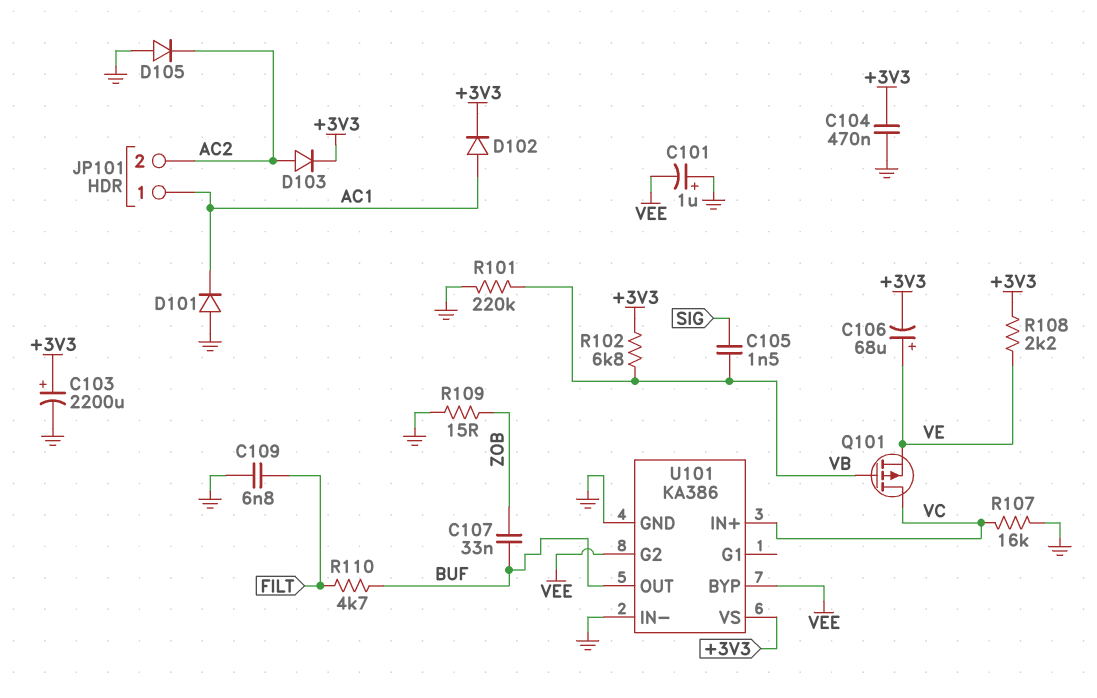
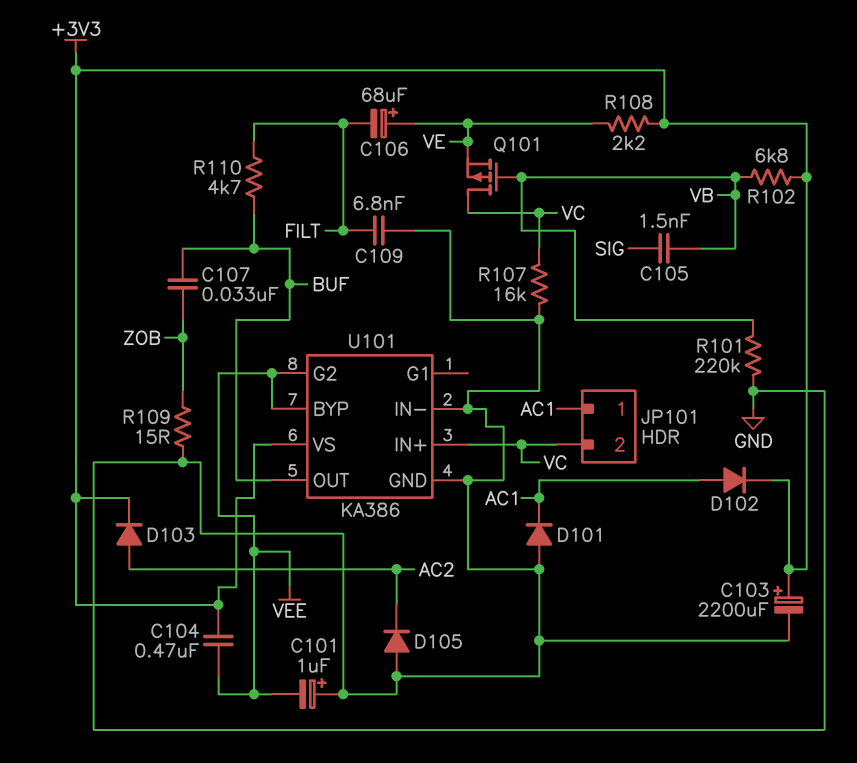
C104: 470nF (+3V3, GND) -> 470nF (+3V3, VEE)
C106: 68uF (plus VE, minus +3V3) -> 68uF (plus VE, minus FILT)
JP101 pin 2: AC2 -> VC

